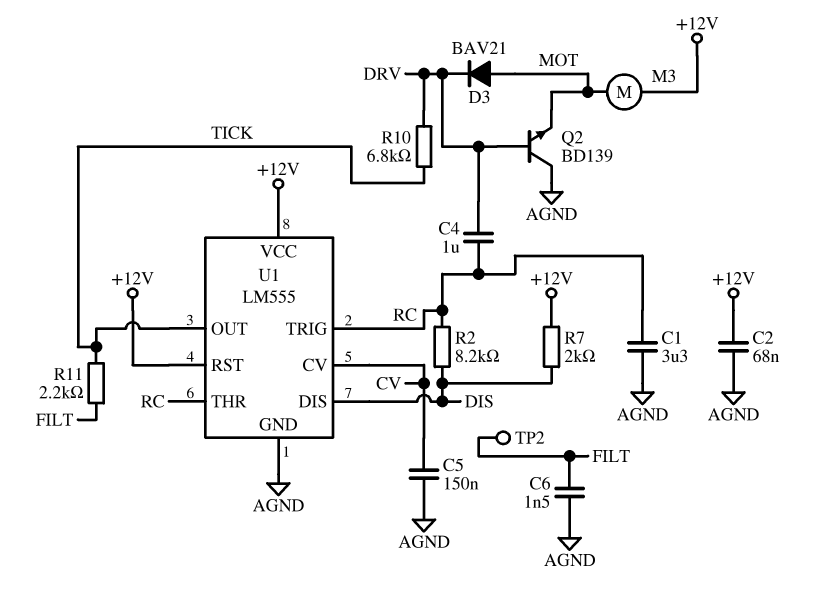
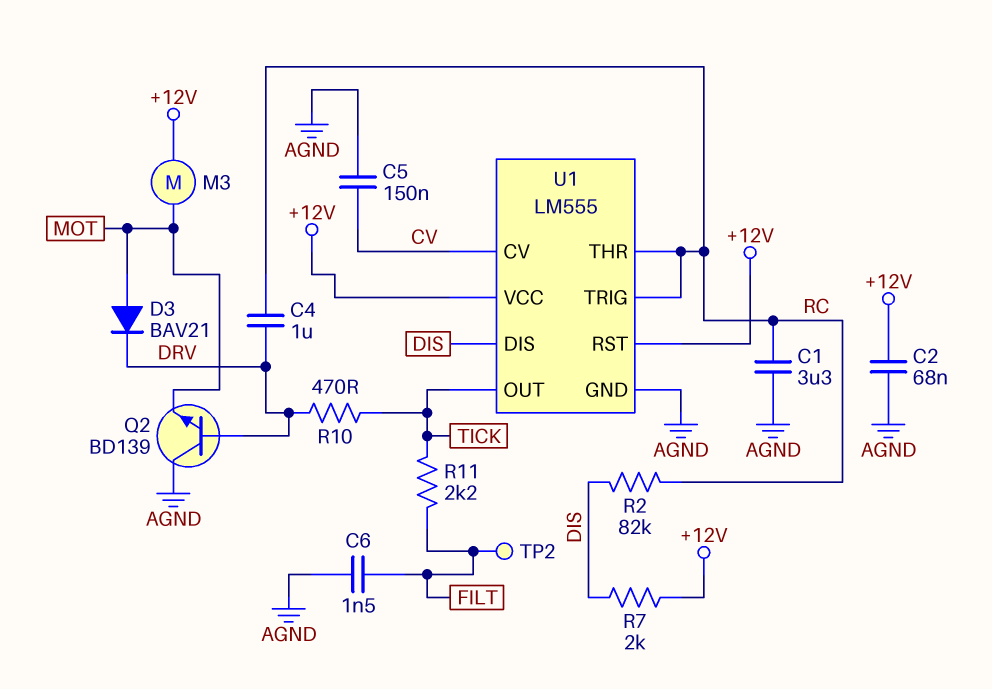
R2: 8.2k (DIS, RC) -> 82k (DIS, RC)
R10: 6.8k (DRV, TICK) -> 470 (DRV, TICK)

